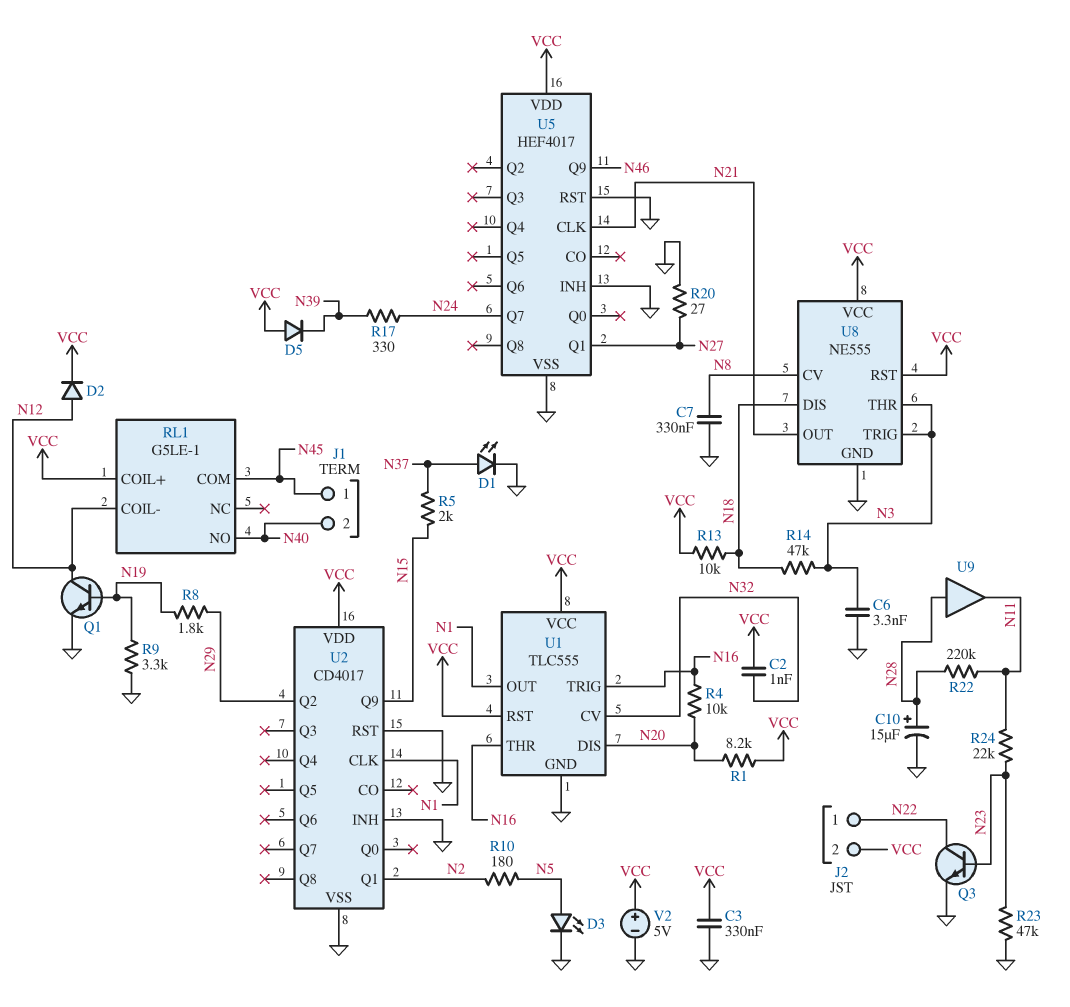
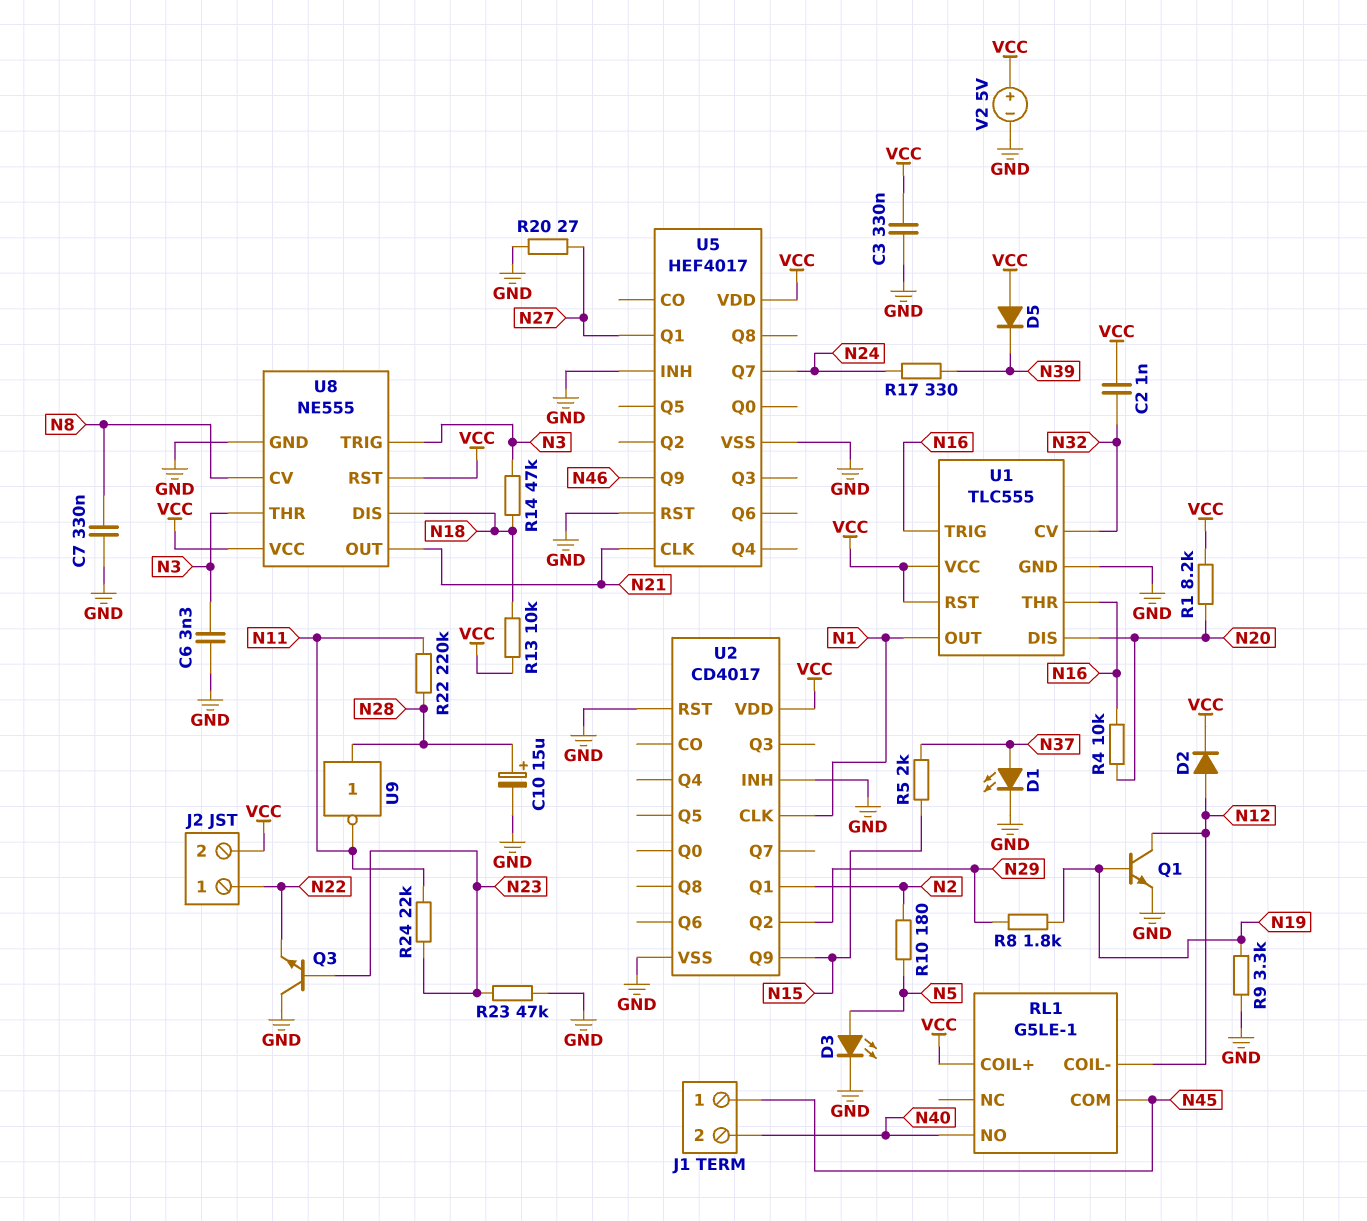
Q3: NPN (B N23, C N22, E GND) -> NPN (B N23, C GND, E N22)
U9: buffer (in N28, out N11) -> NOT (in N28, out N11)

